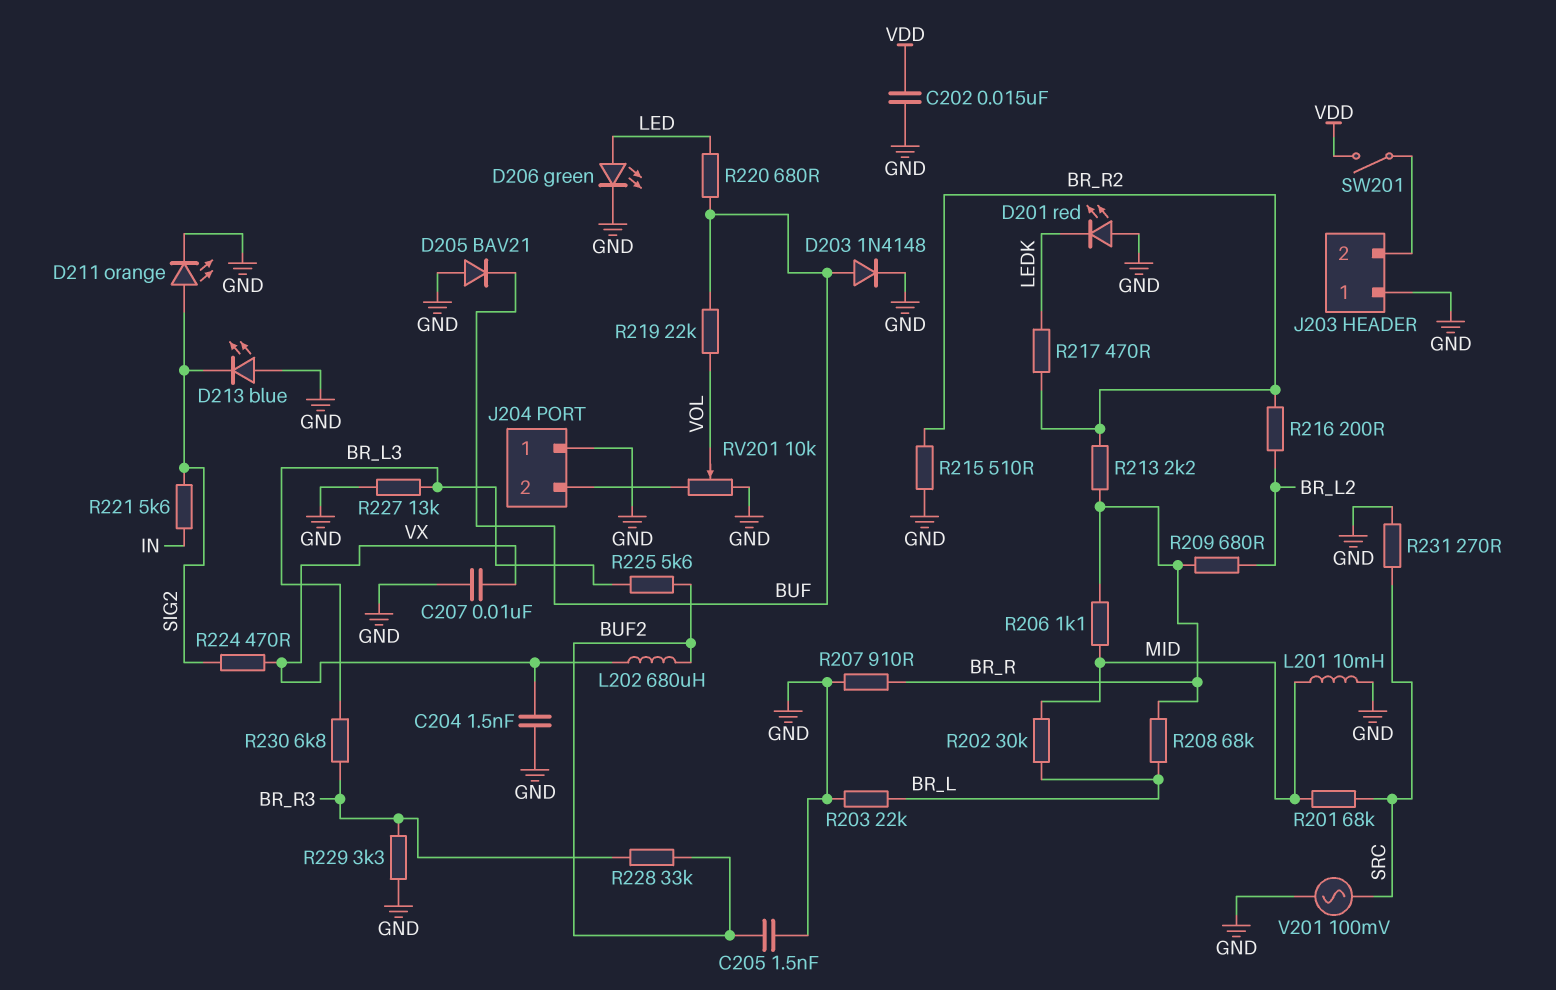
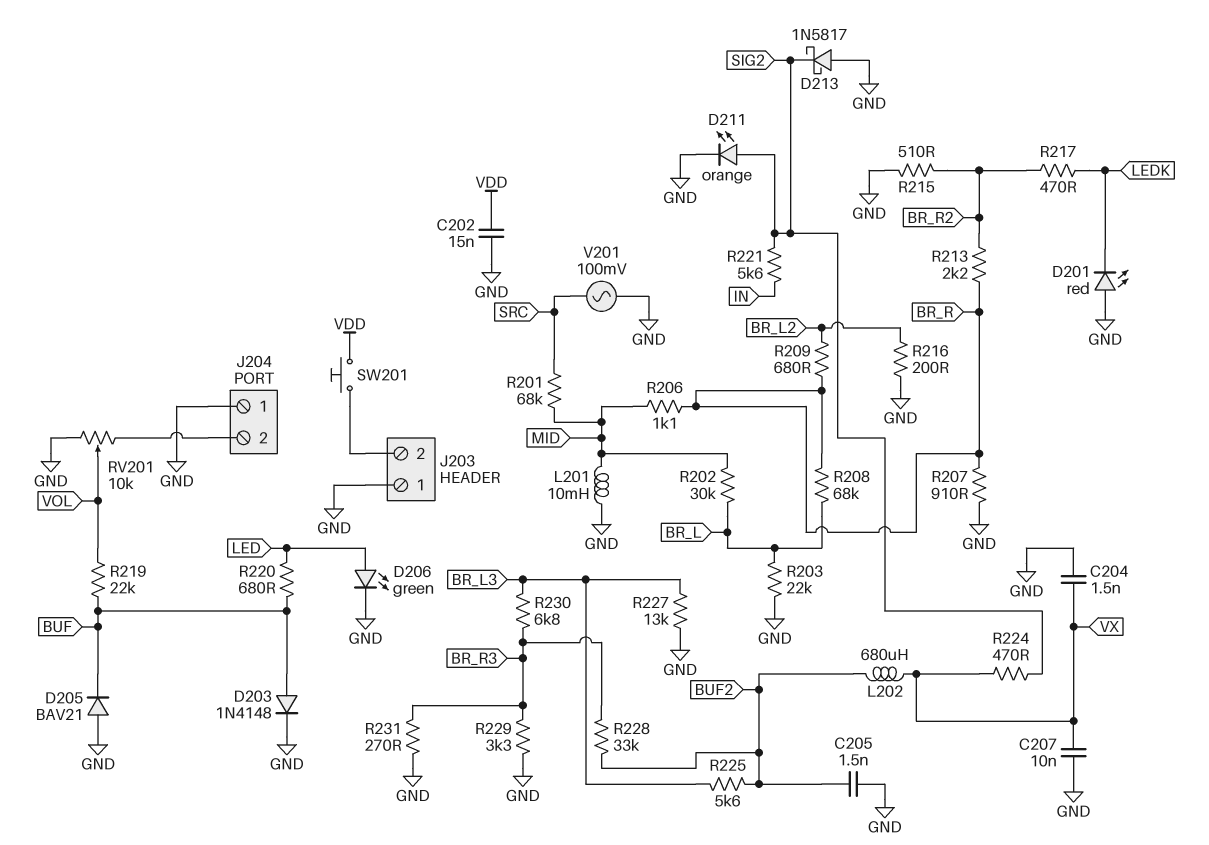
D213: LED blue (A GND, K SIG2) -> schottky 1N5817 (A GND, K SIG2)
R216: 200 (BR_L2, BR_R2) -> 200 (BR_L2, GND)
R231: 270 (GND, SRC) -> 270 (BR_R3, GND)
SW201: switch (J203/2, VDD) -> button (J203/2, VDD)

